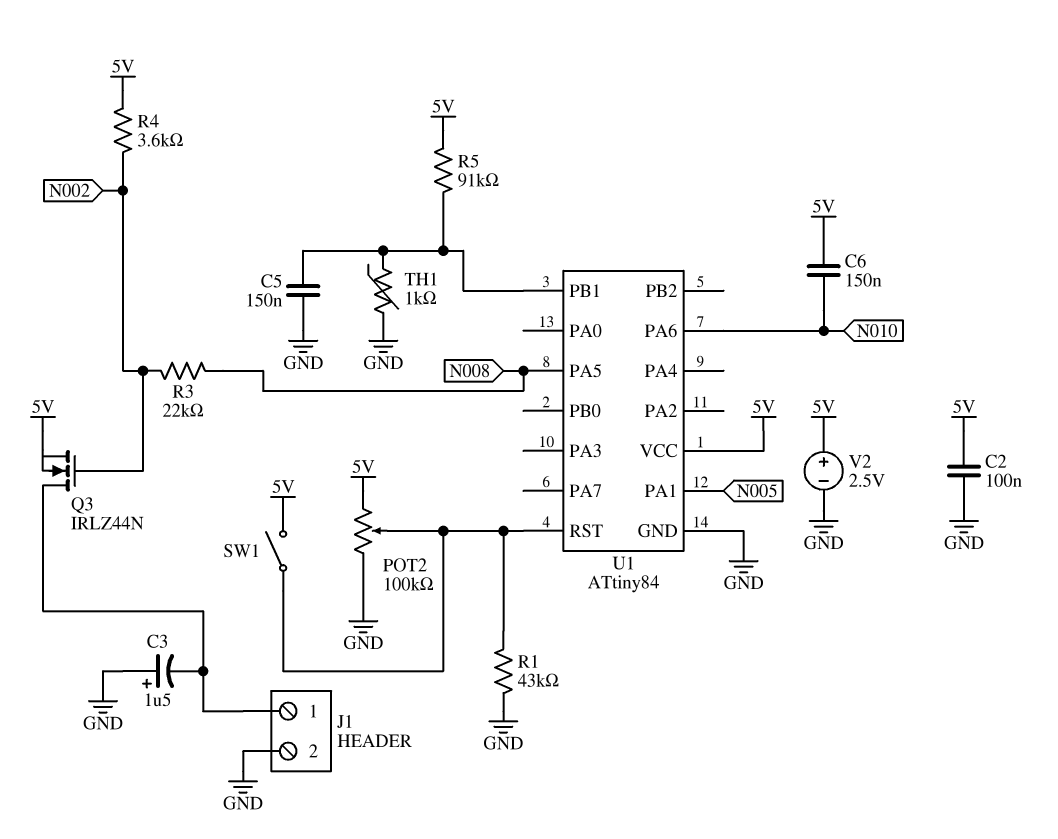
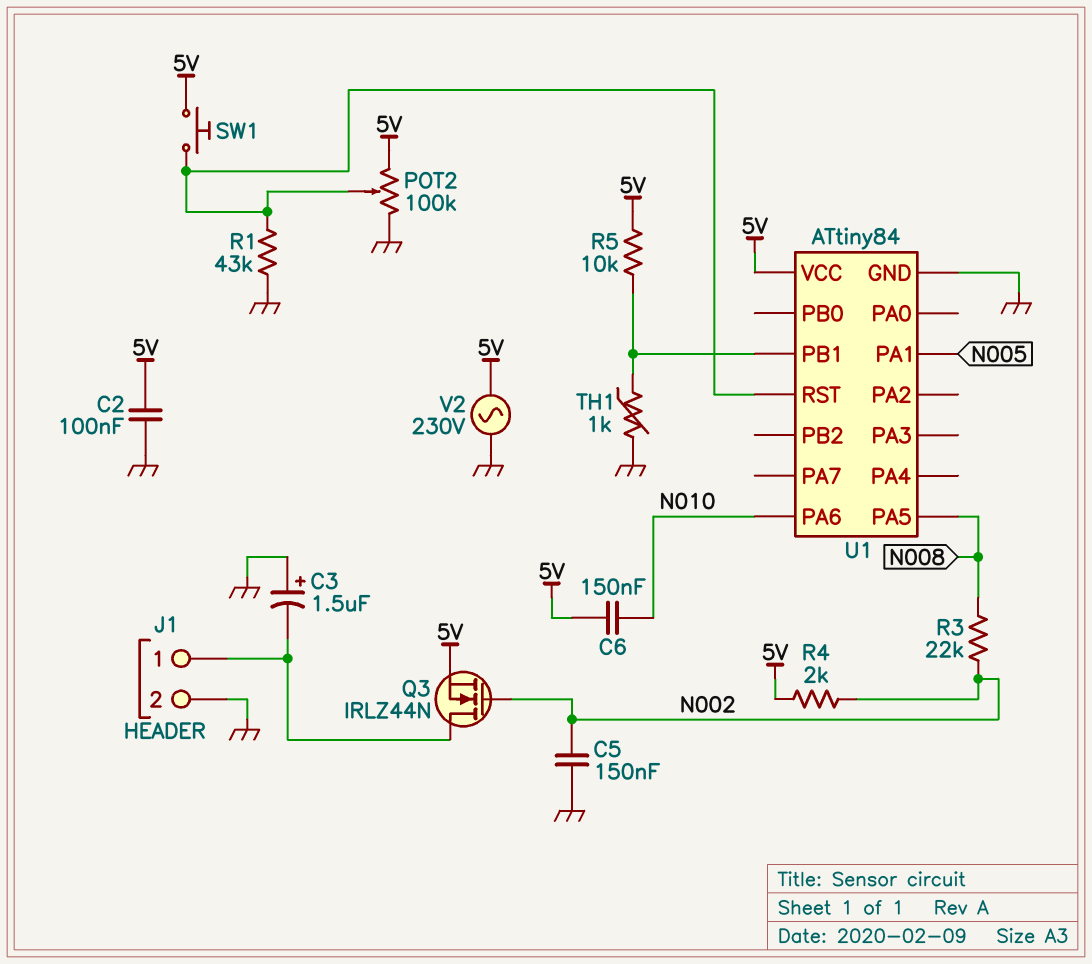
C5: 150nF (GND, U1/PB1) -> 150nF (GND, N002)
R4: 3.6k (5V, N002) -> 2k (5V, N002)
R5: 91k (5V, U1/PB1) -> 10k (5V, U1/PB1)
SW1: switch (5V, U1/RST) -> button (5V, U1/RST)
V2: 2.5V (plus 5V, minus GND) -> AC 230V (5V, GND)

